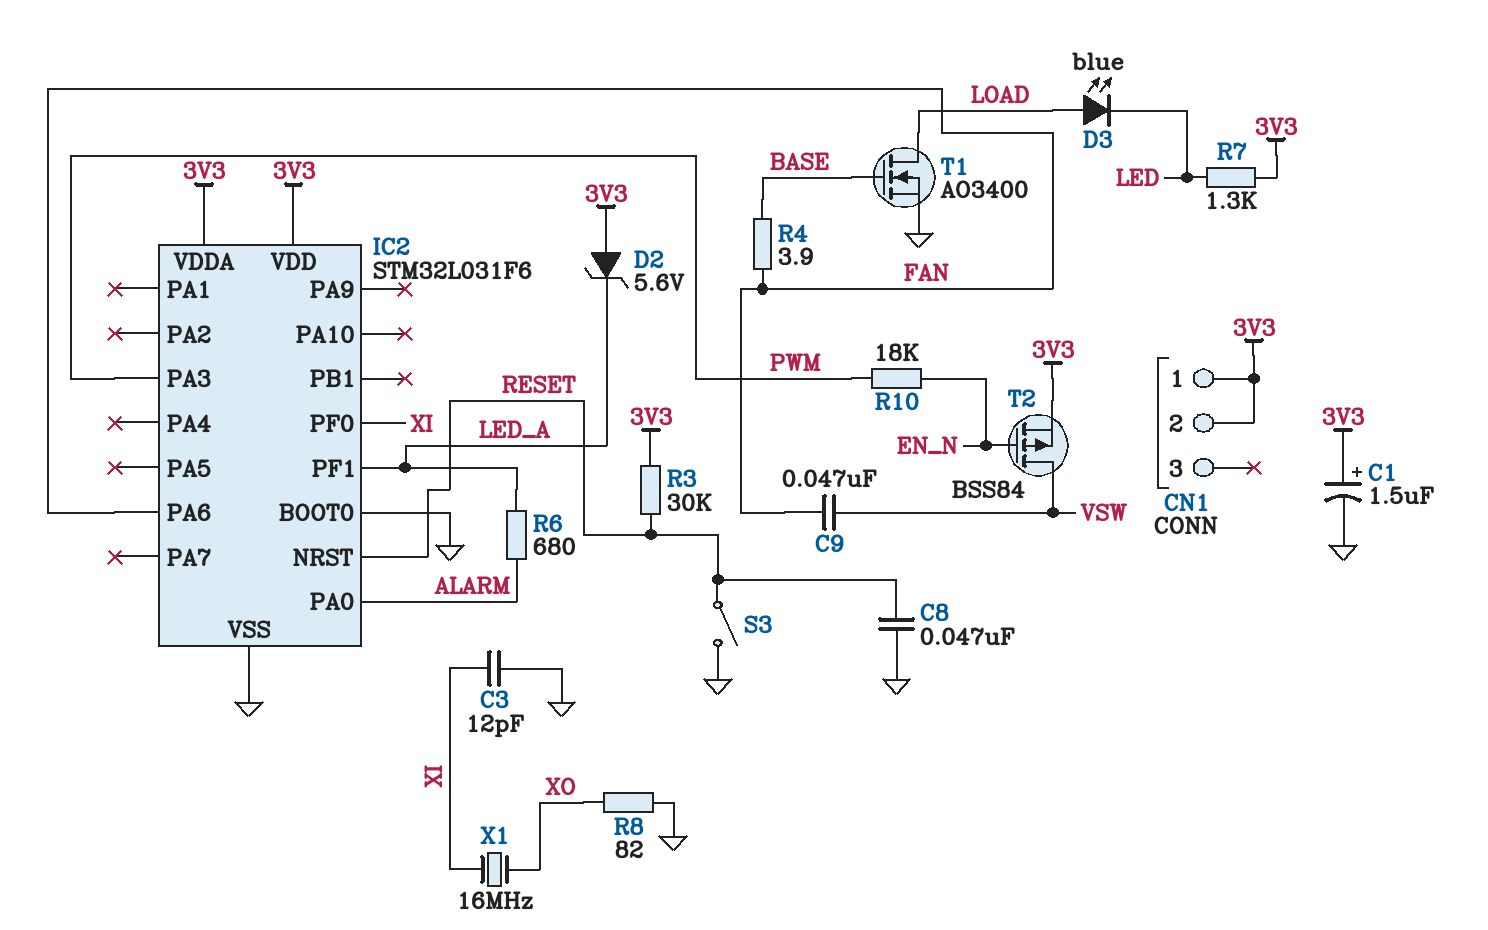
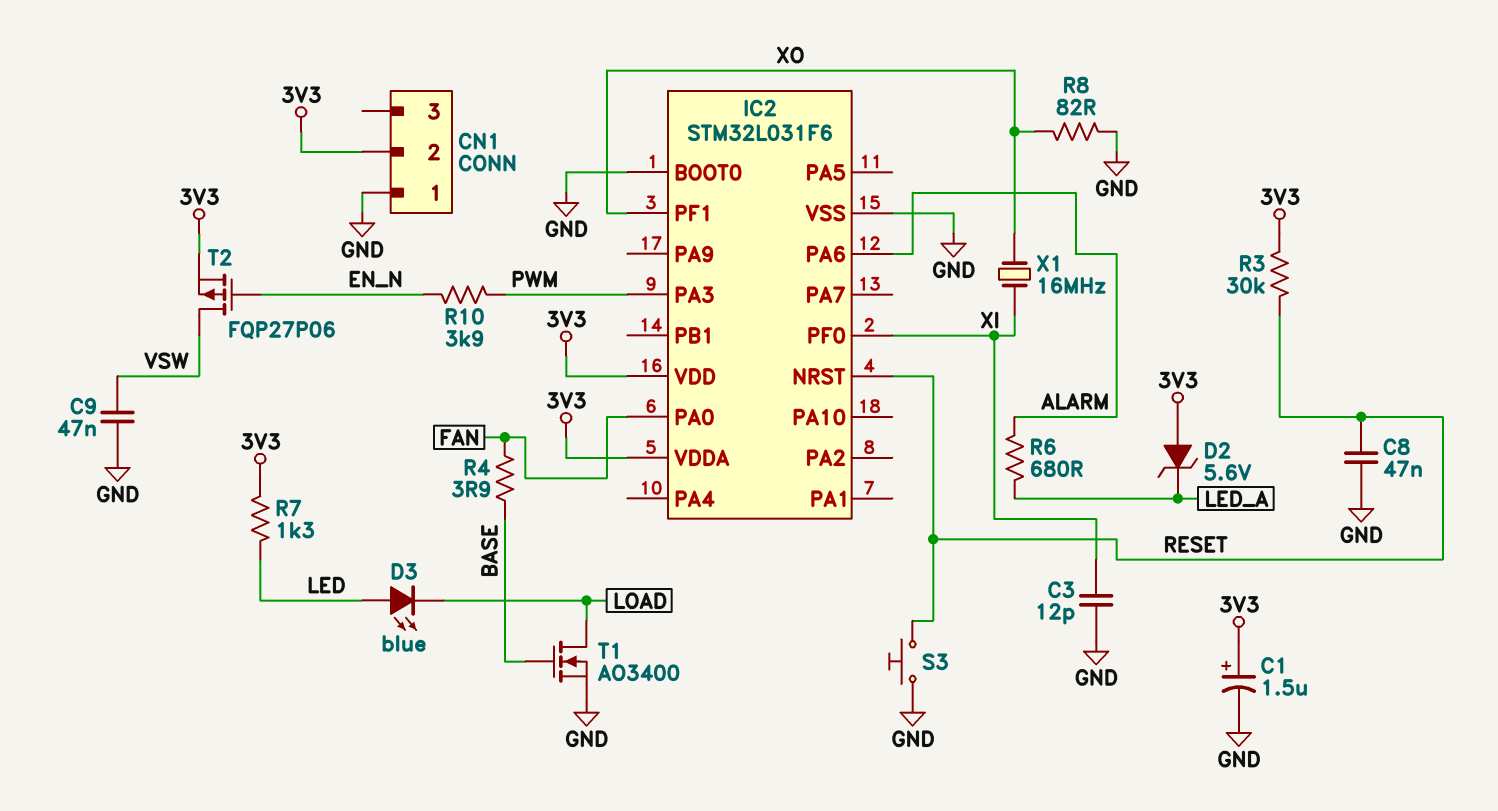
C9: 47nF (FAN, VSW) -> 47nF (GND, VSW)
CN1 pin 1: 3V3 -> GND
D3: LED blue (A LOAD, K LED) -> LED blue (A LED, K LOAD)
IC2 pin PA0: ALARM -> FAN
IC2 pin PA6: FAN -> ALARM
IC2 pin PF1: LED_A -> XO
R10: 18k (EN_N, PWM) -> 3.9k (EN_N, PWM)
S3: switch (GND, RESET) -> button (GND, RESET)
T2: PMOS BSS84 (G EN_N, D VSW, S 3V3) -> PMOS FQP27P06 (G EN_N, D VSW, S 3V3)

